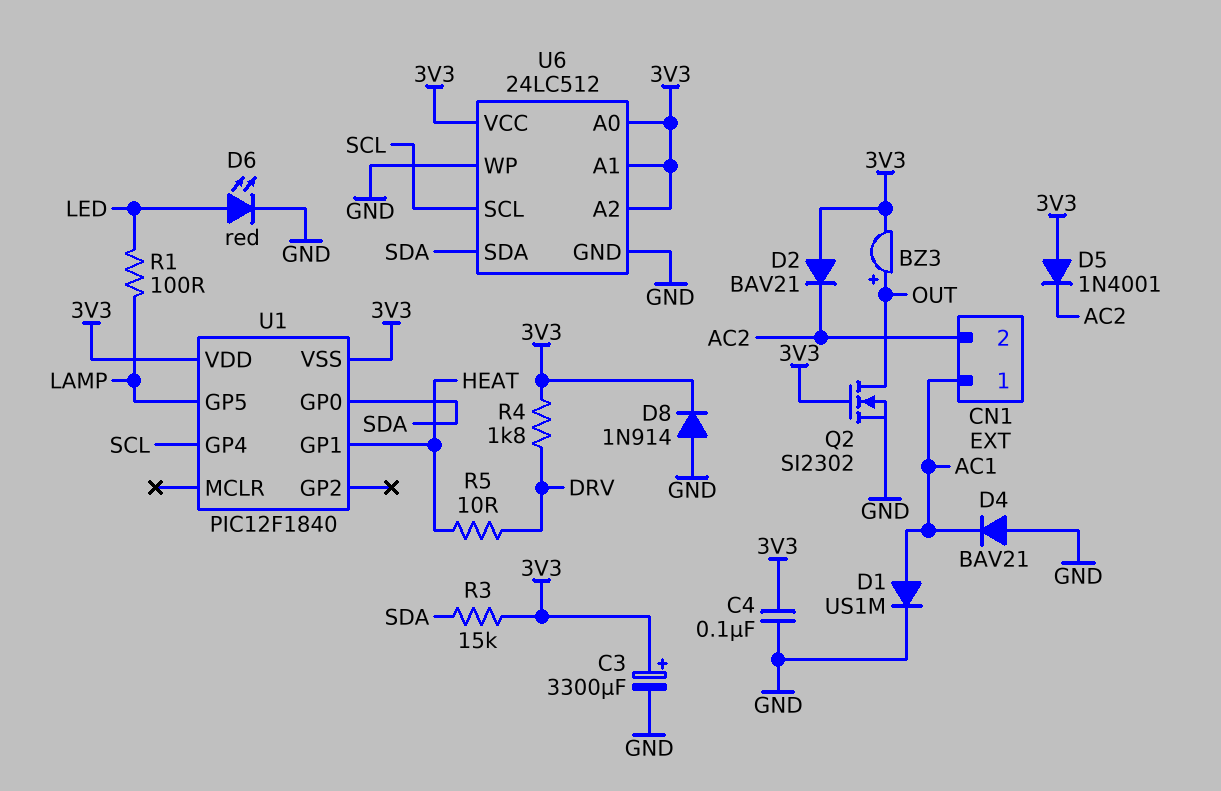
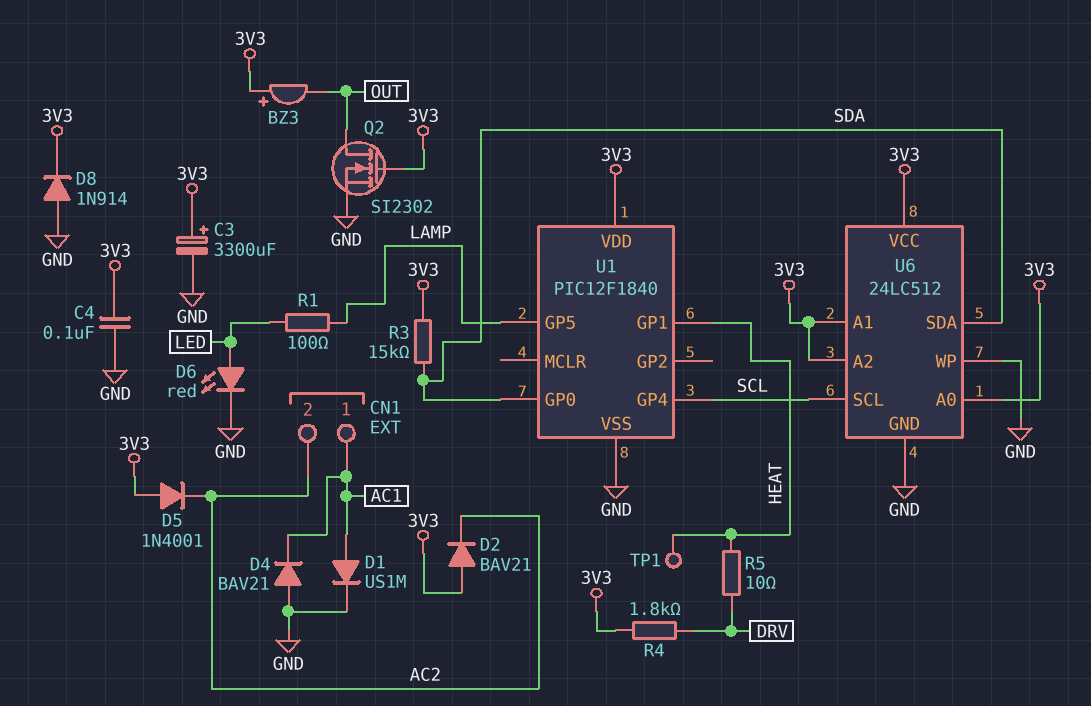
BZ3: buzzer (plus OUT, minus 3V3) -> buzzer (plus 3V3, minus OUT)
TP1: none -> test point (HEAT)
U1 pin VSS: 3V3 -> GND

